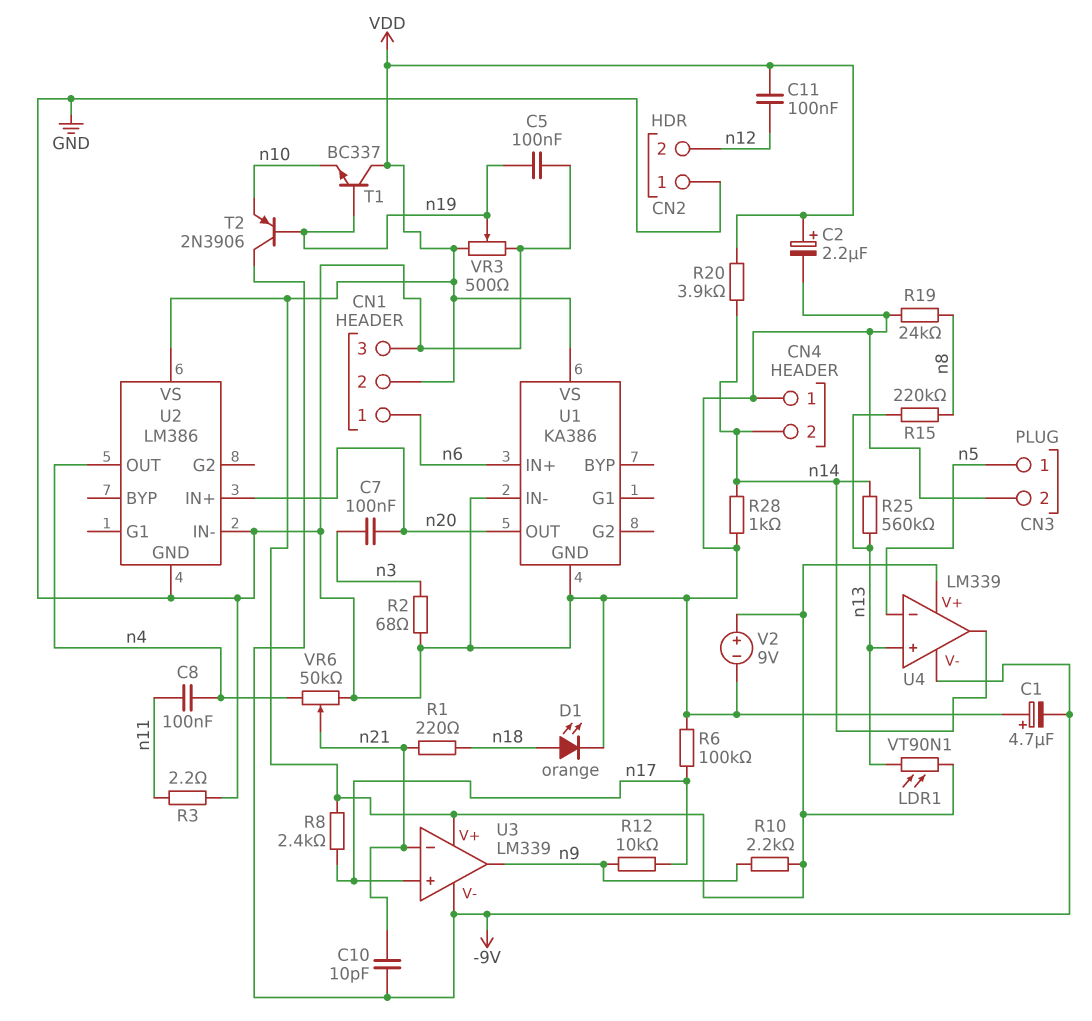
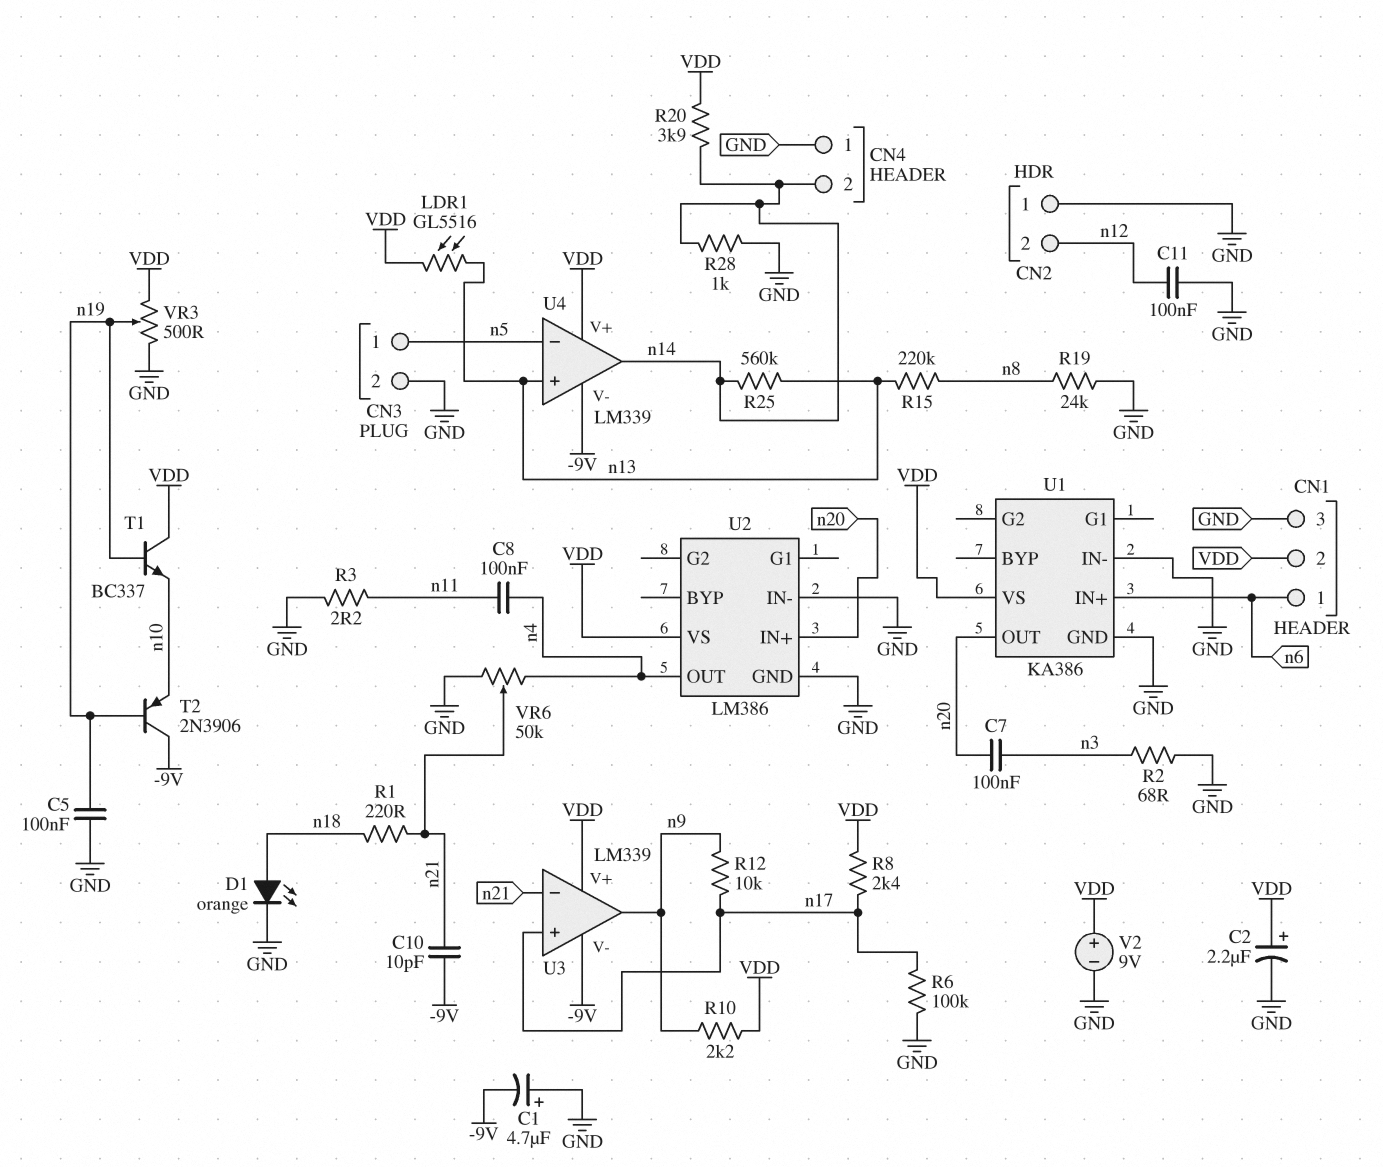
C11: 100nF (VDD, n12) -> 100nF (GND, n12)
LDR1: VT90N1 (VDD, n13) -> GL5516 (VDD, n13)

